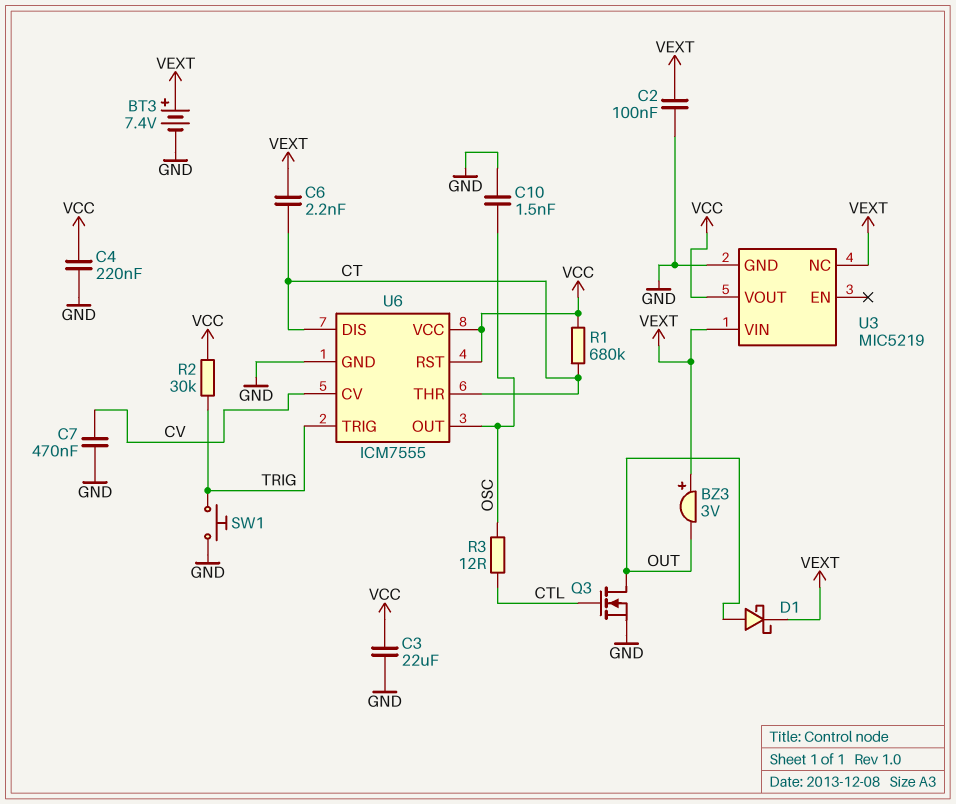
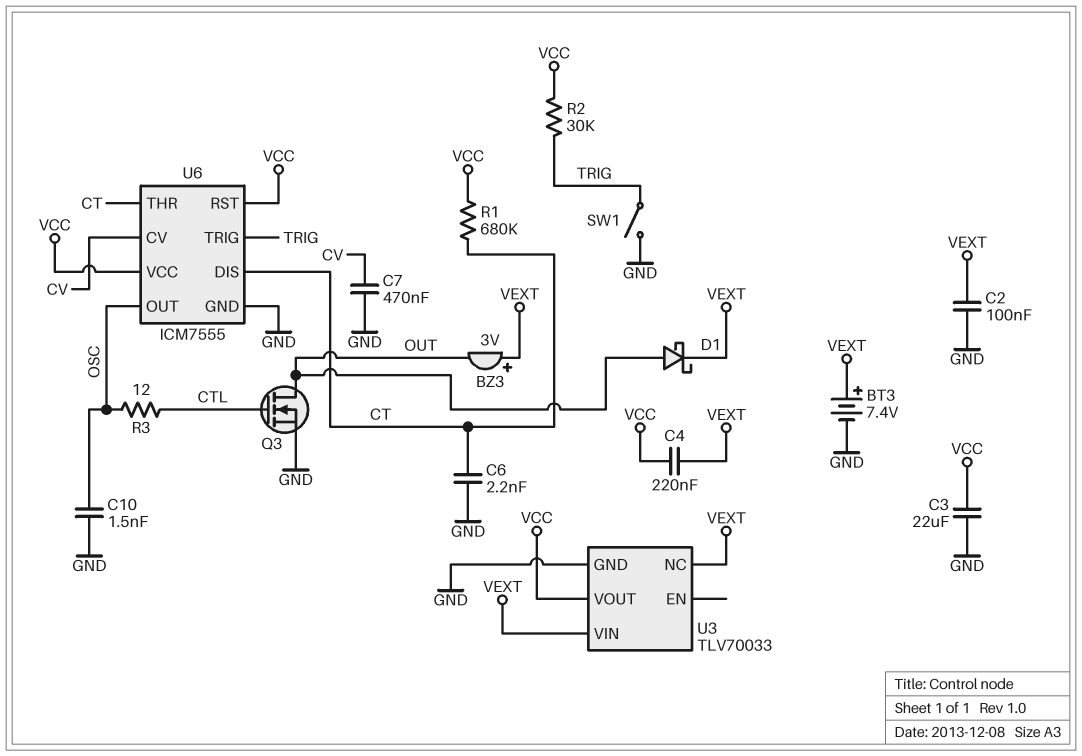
C4: 220nF (GND, VCC) -> 220nF (VCC, VEXT)
C6: 2.2nF (CT, VEXT) -> 2.2nF (CT, GND)
SW1: button (GND, TRIG) -> switch (GND, TRIG)
U3: MIC5219 -> TLV70033

